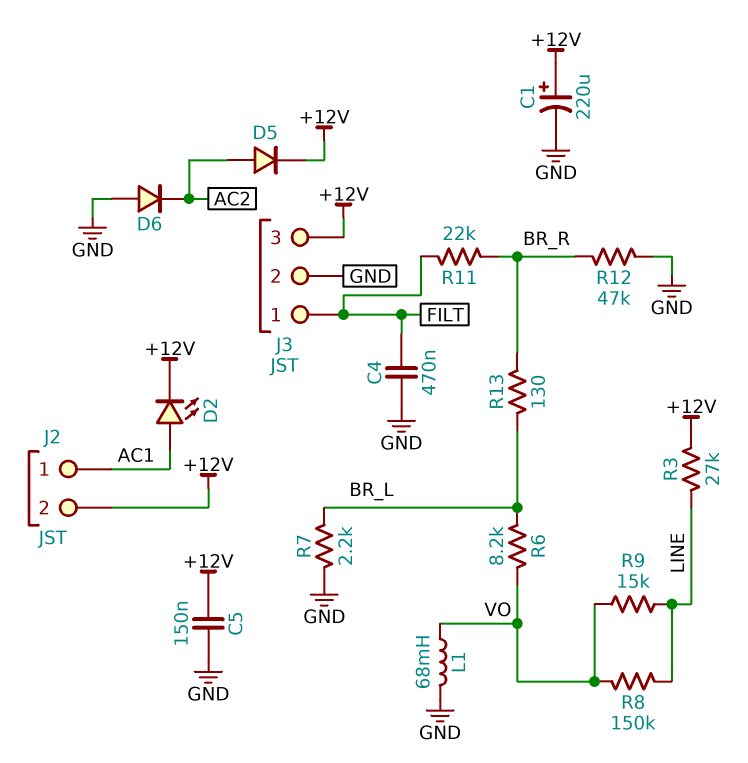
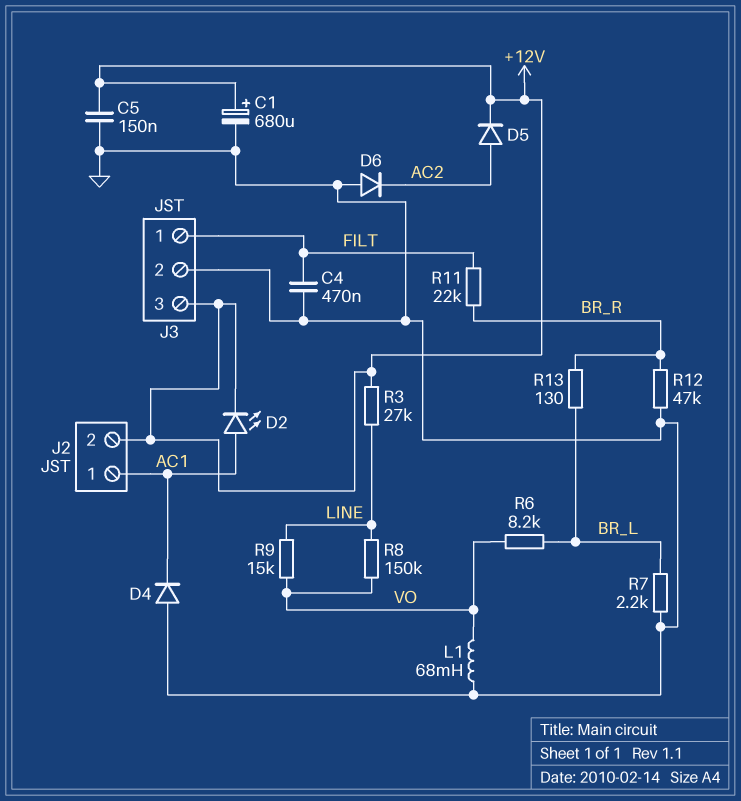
C1: 220uF (plus +12V, minus GND) -> 680uF (plus +12V, minus GND)
D4: none -> diode (A GND, K AC1)

